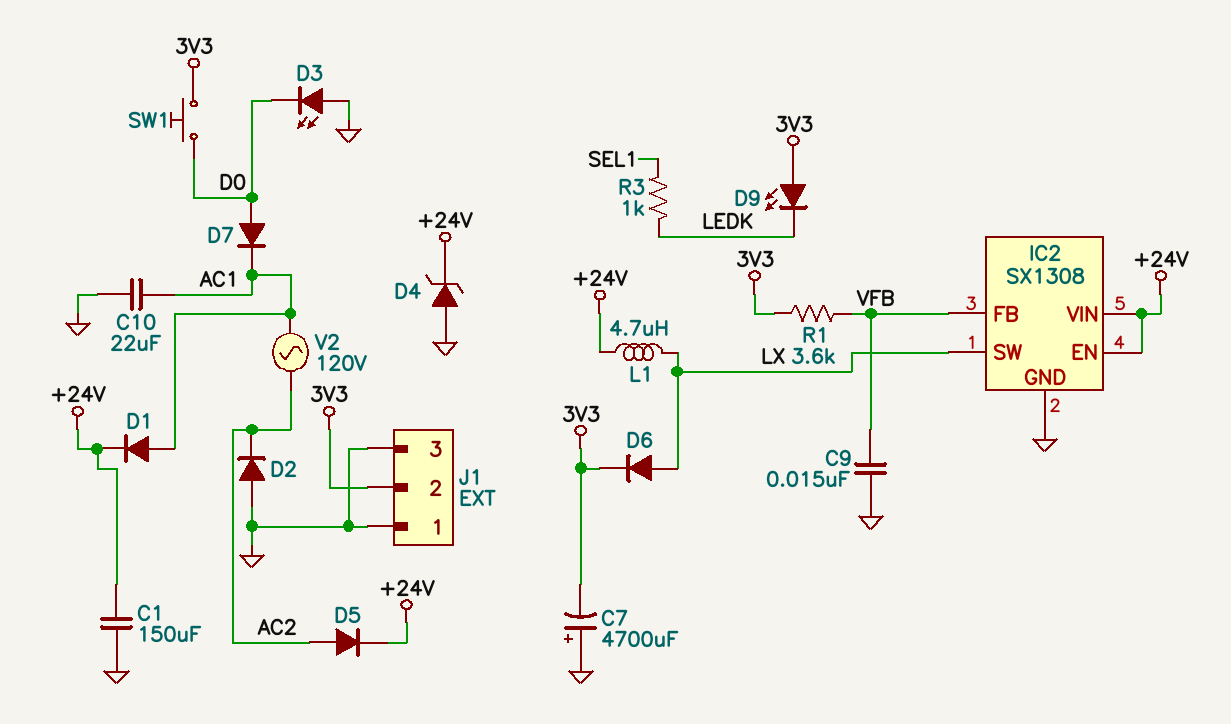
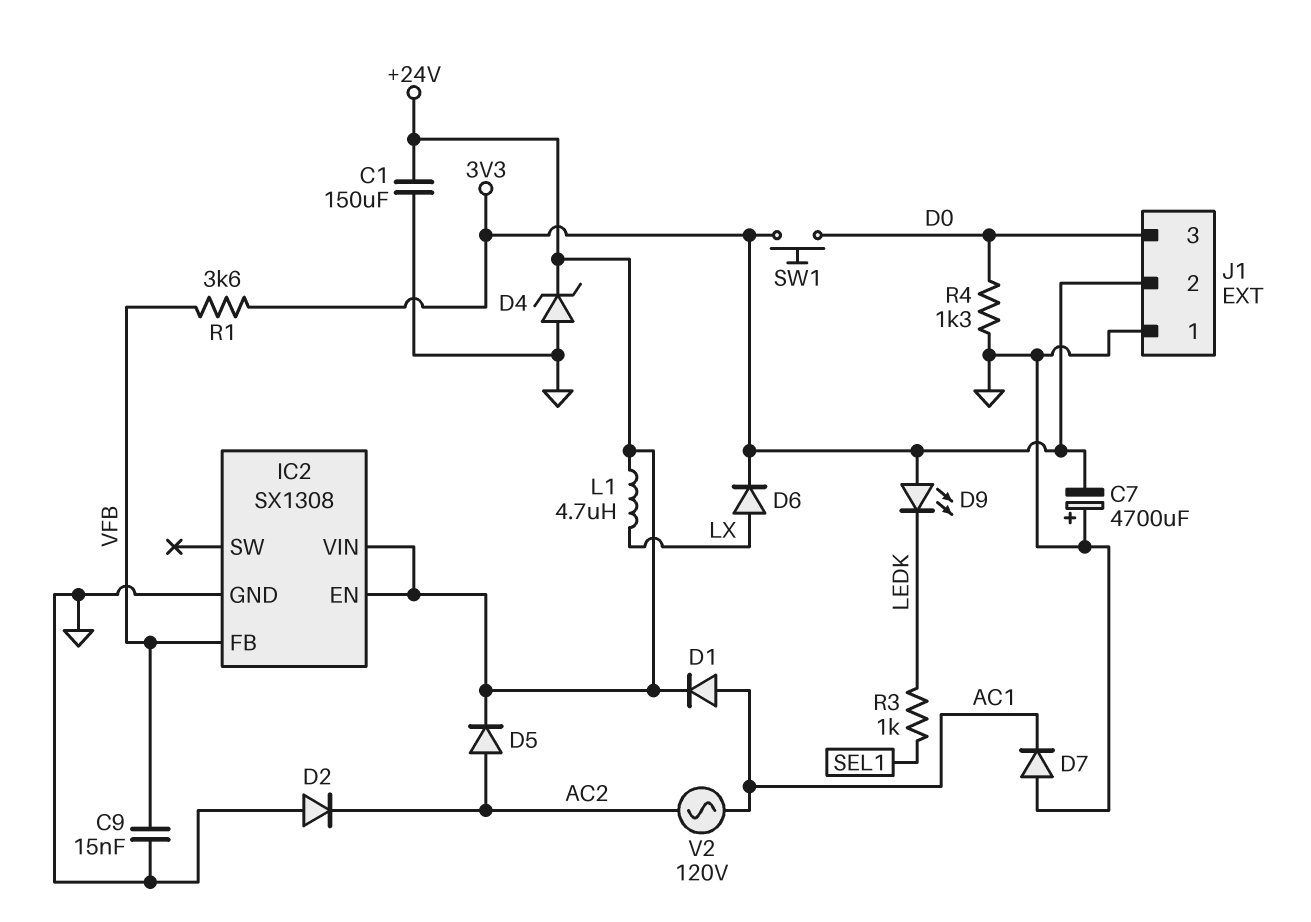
C10: 22uF (AC1, GND) -> none
D3: LED (A GND, K D0) -> none
D7: diode (A D0, K AC1) -> diode (A GND, K AC1)
IC2 pin SW: LX -> none
J1 pin 3: GND -> D0
R4: none -> 1.3k (D0, GND)

